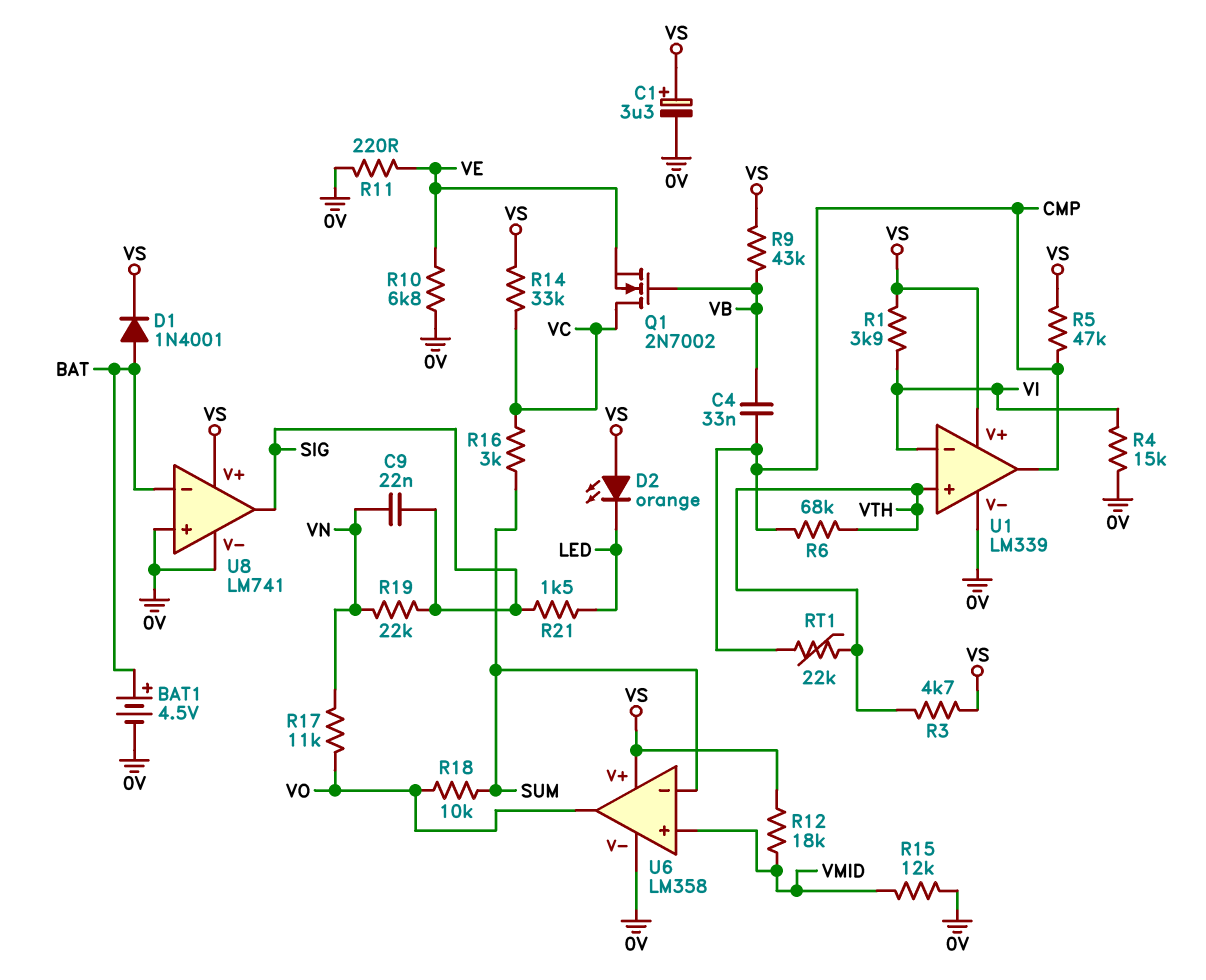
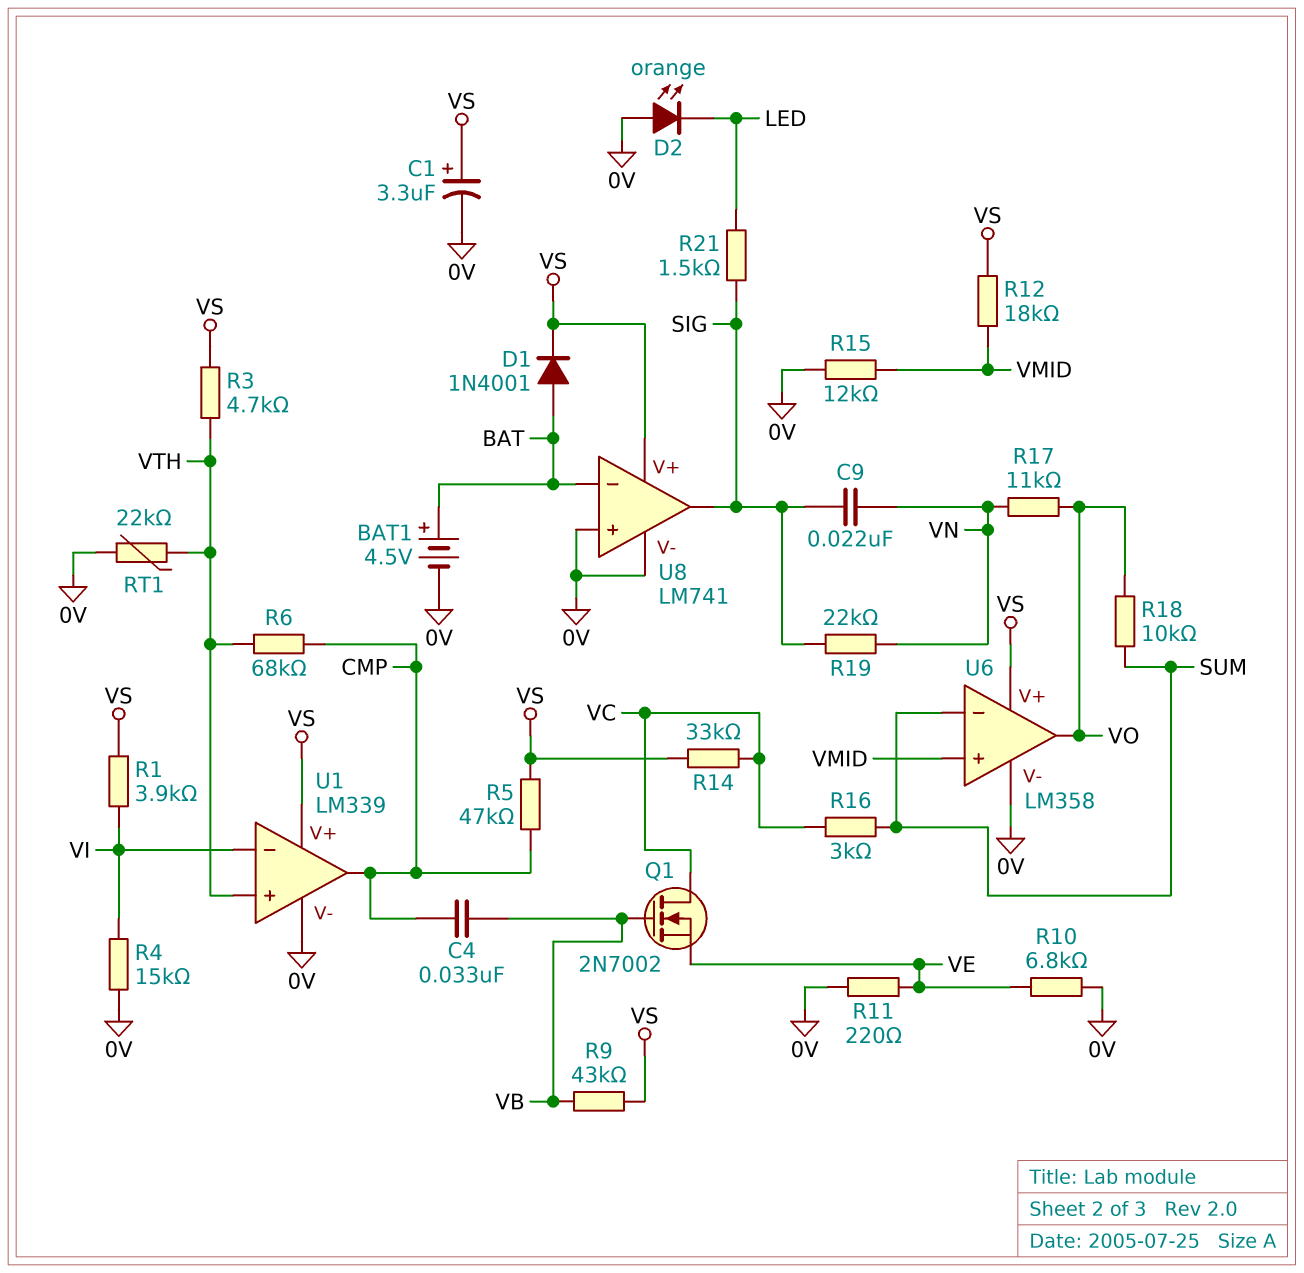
D2: LED orange (A VS, K LED) -> LED orange (A 0V, K LED)
RT1: 22k (CMP, VTH) -> 22k (0V, VTH)

